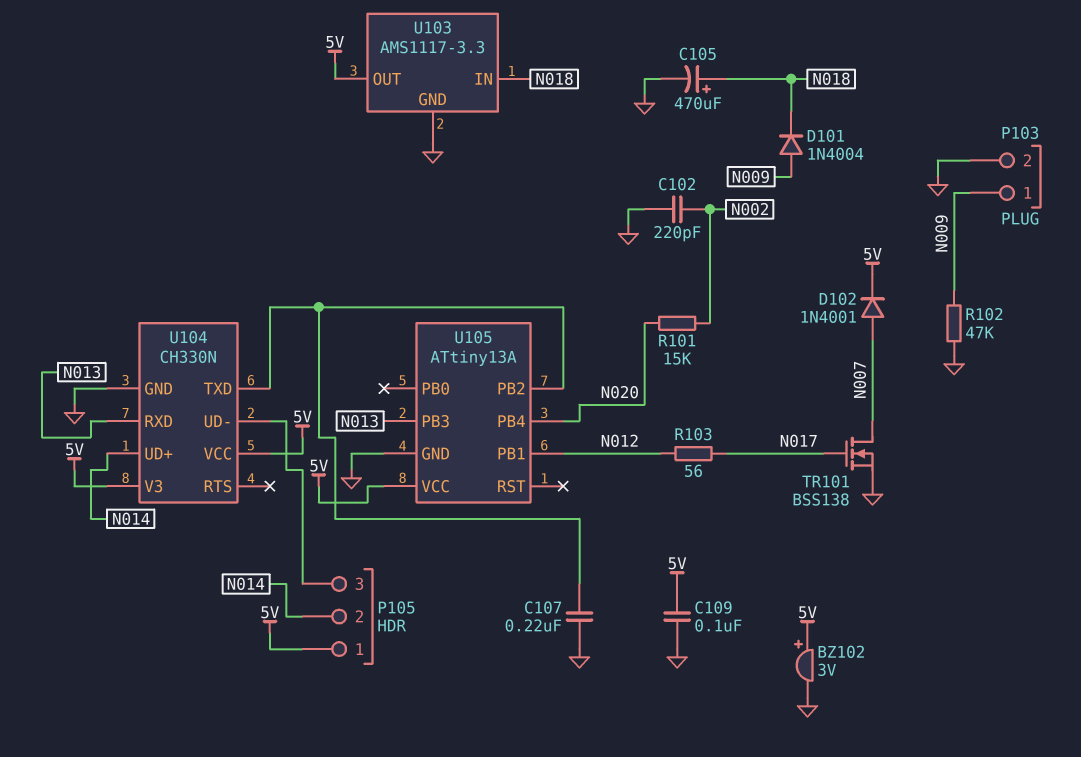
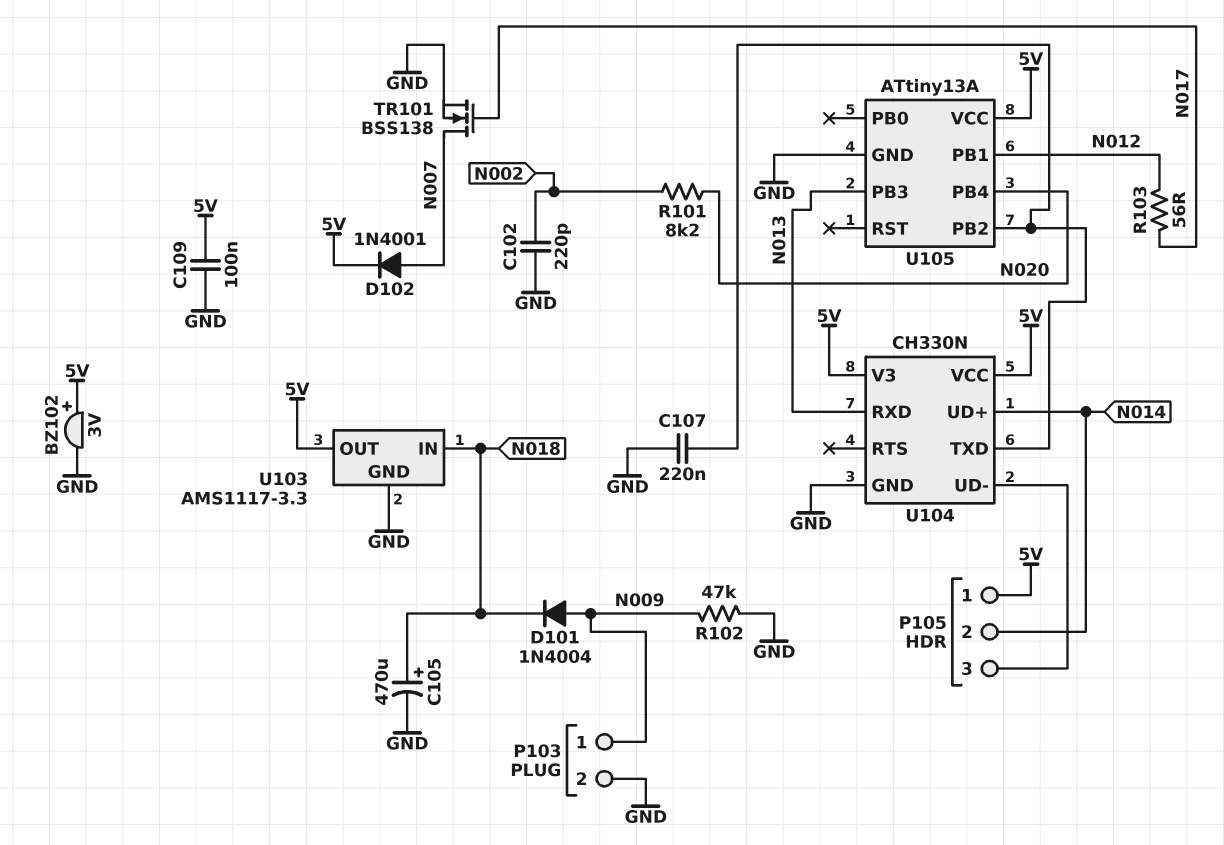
R101: 15k (N002, N020) -> 8.2k (N002, N020)

